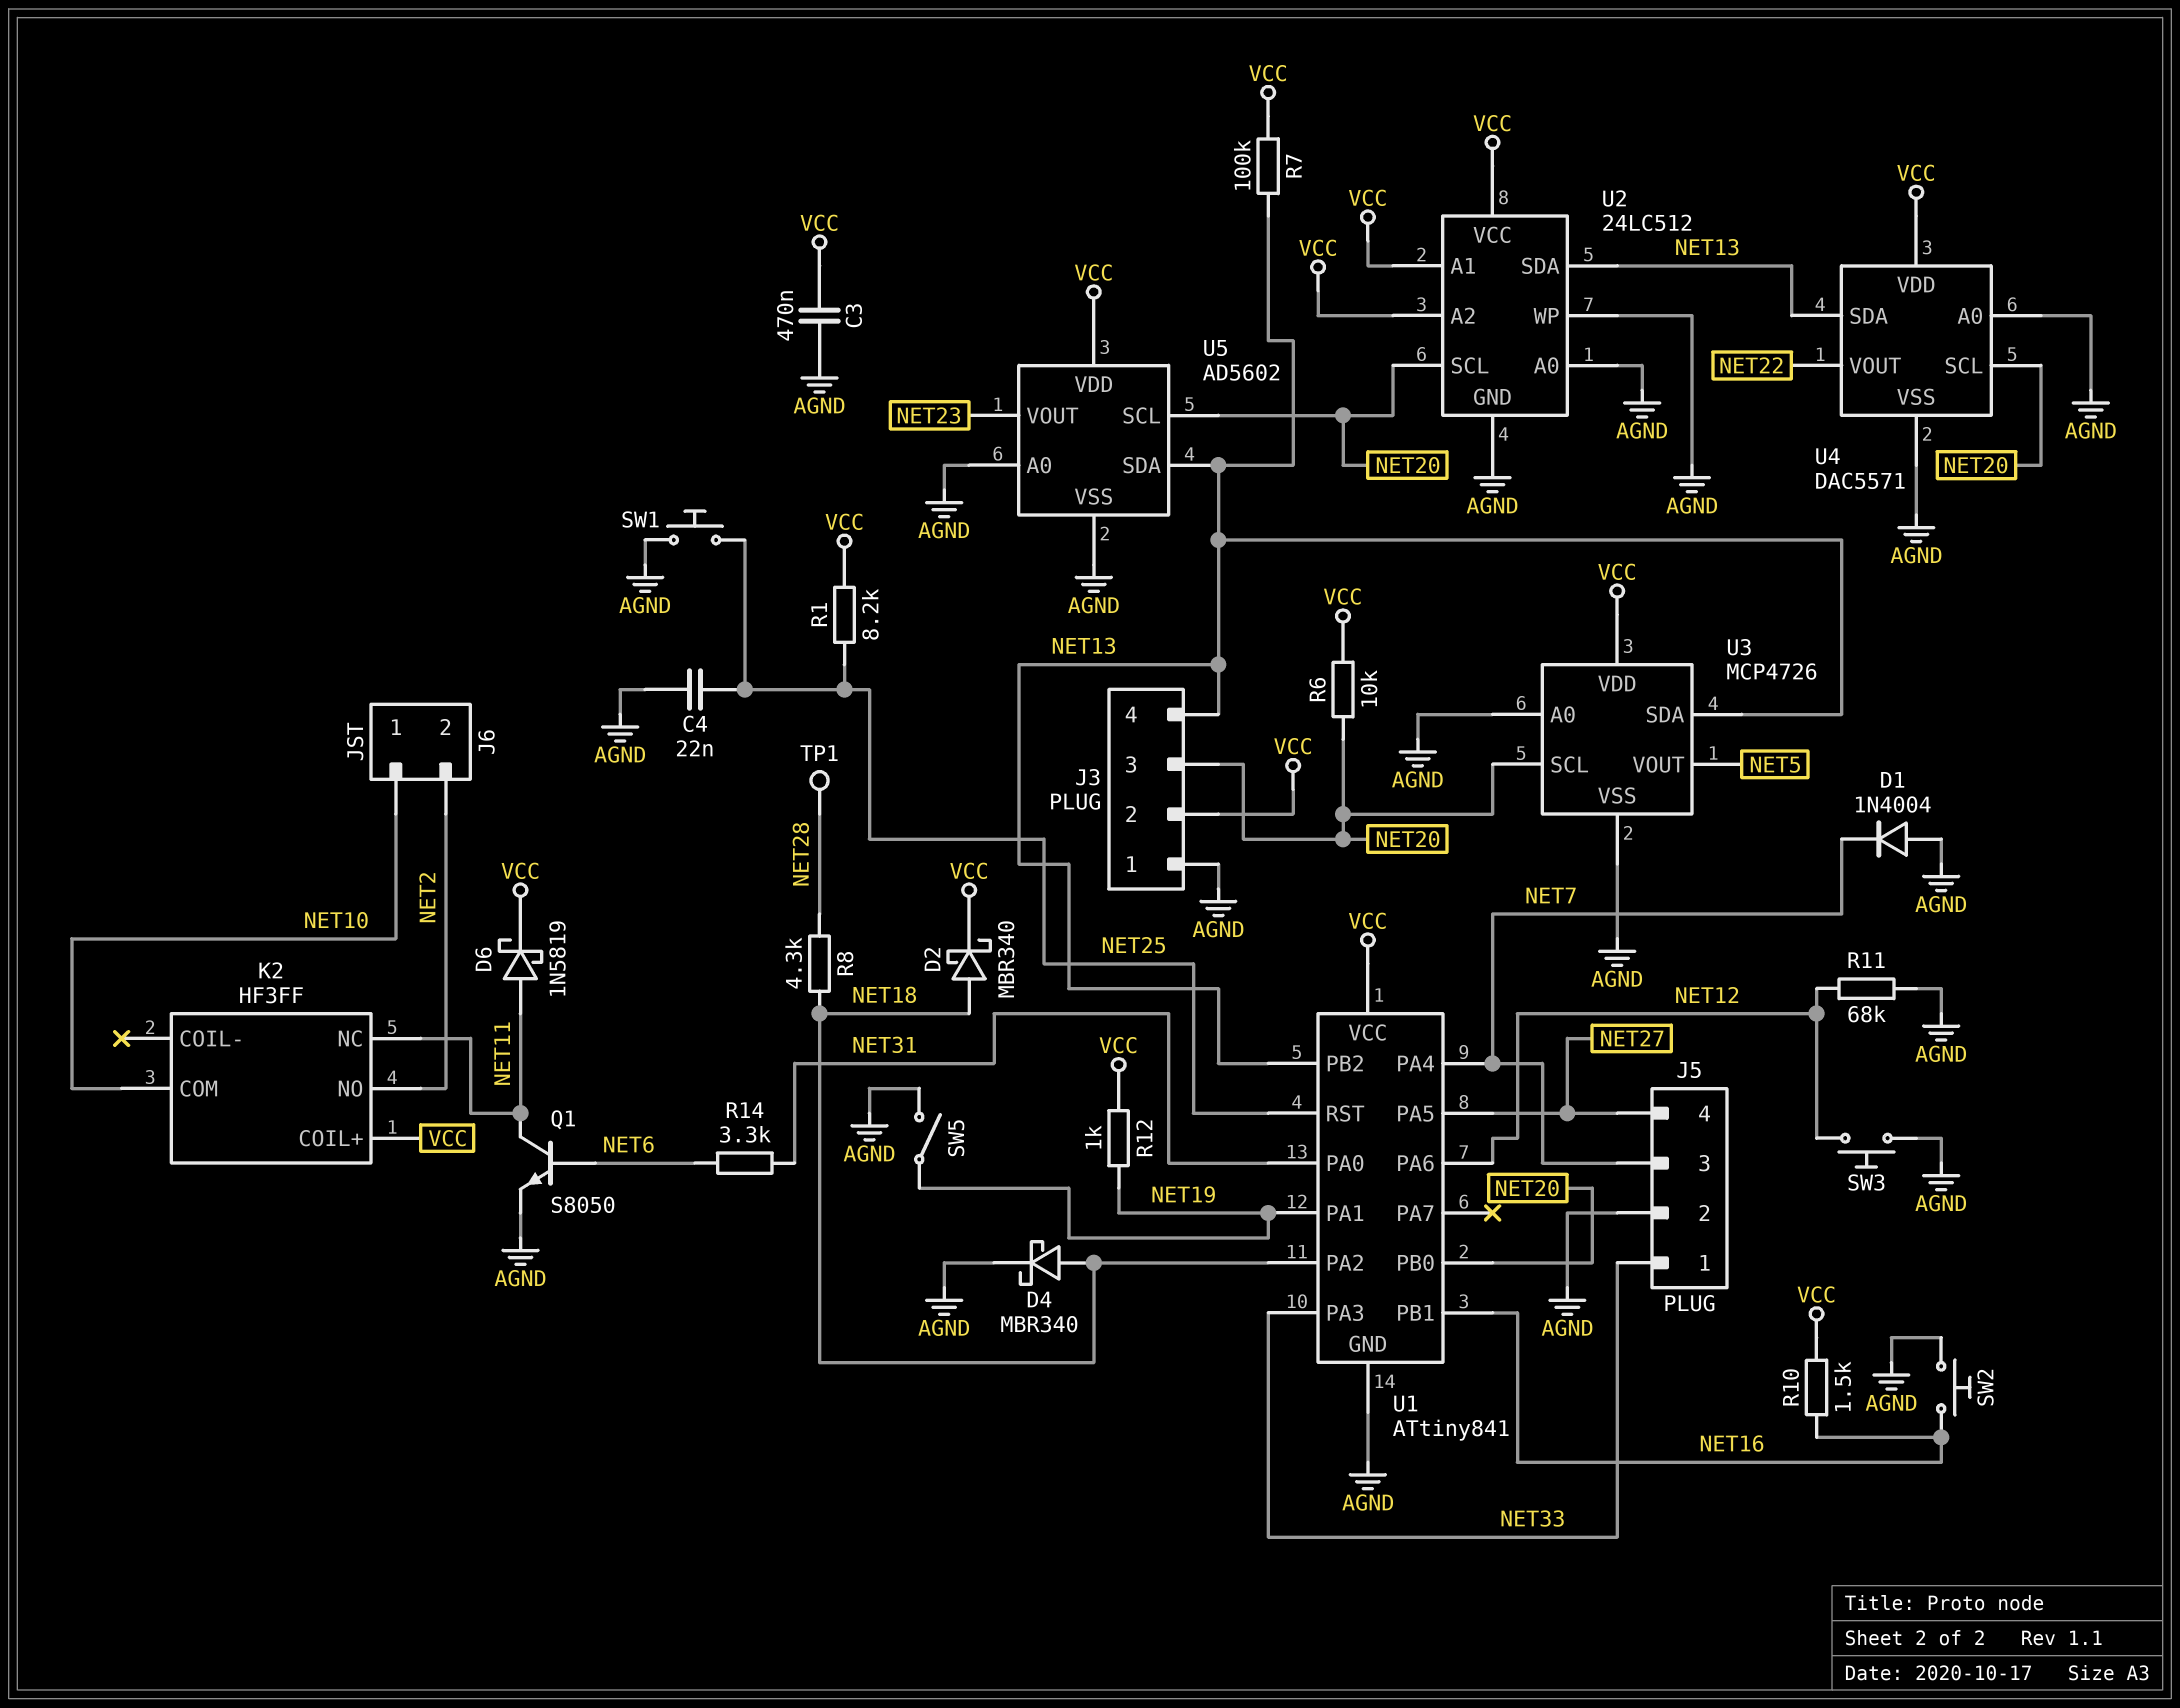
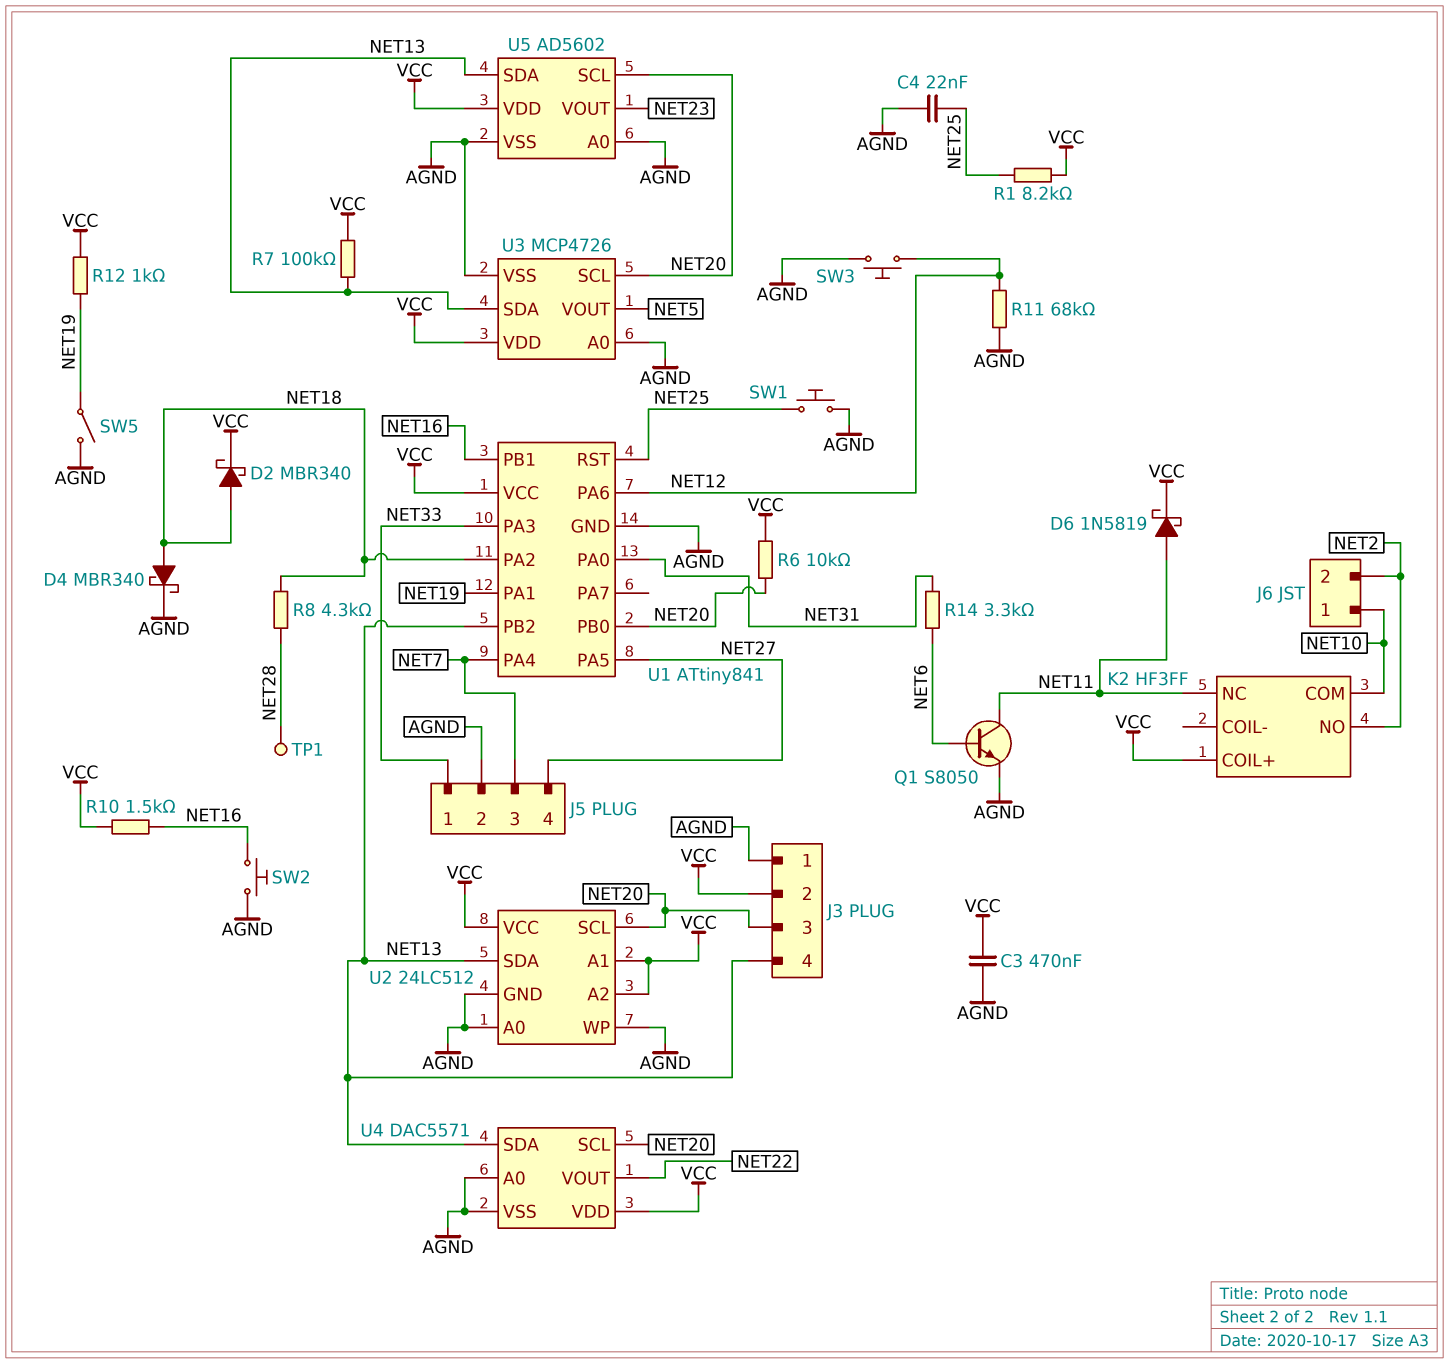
D1: diode 1N4004 (A AGND, K NET7) -> none

